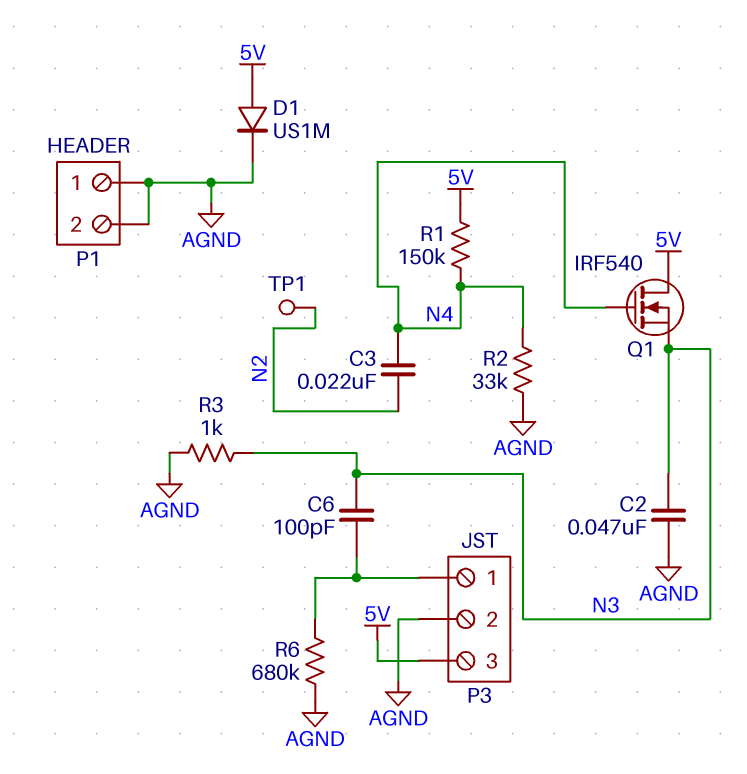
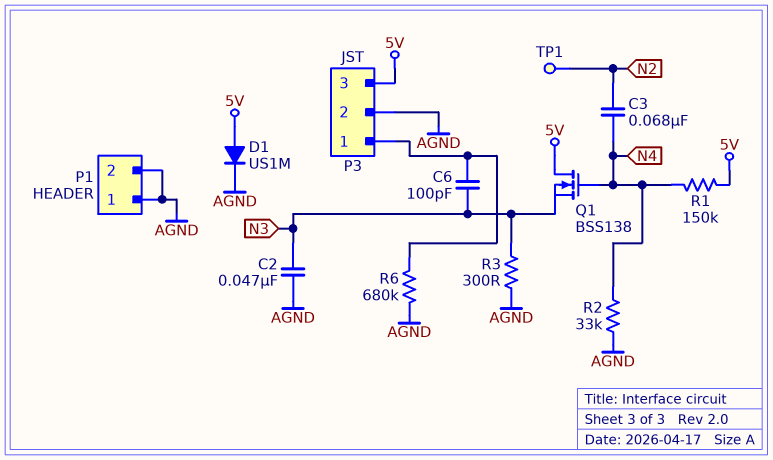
C3: 22nF (N2, N4) -> 68nF (N2, N4)
Q1: NMOS IRF540 (G N4, D 5V, S N3) -> NMOS BSS138 (G N4, D 5V, S N3)
R3: 1k (AGND, N3) -> 300 (AGND, N3)

